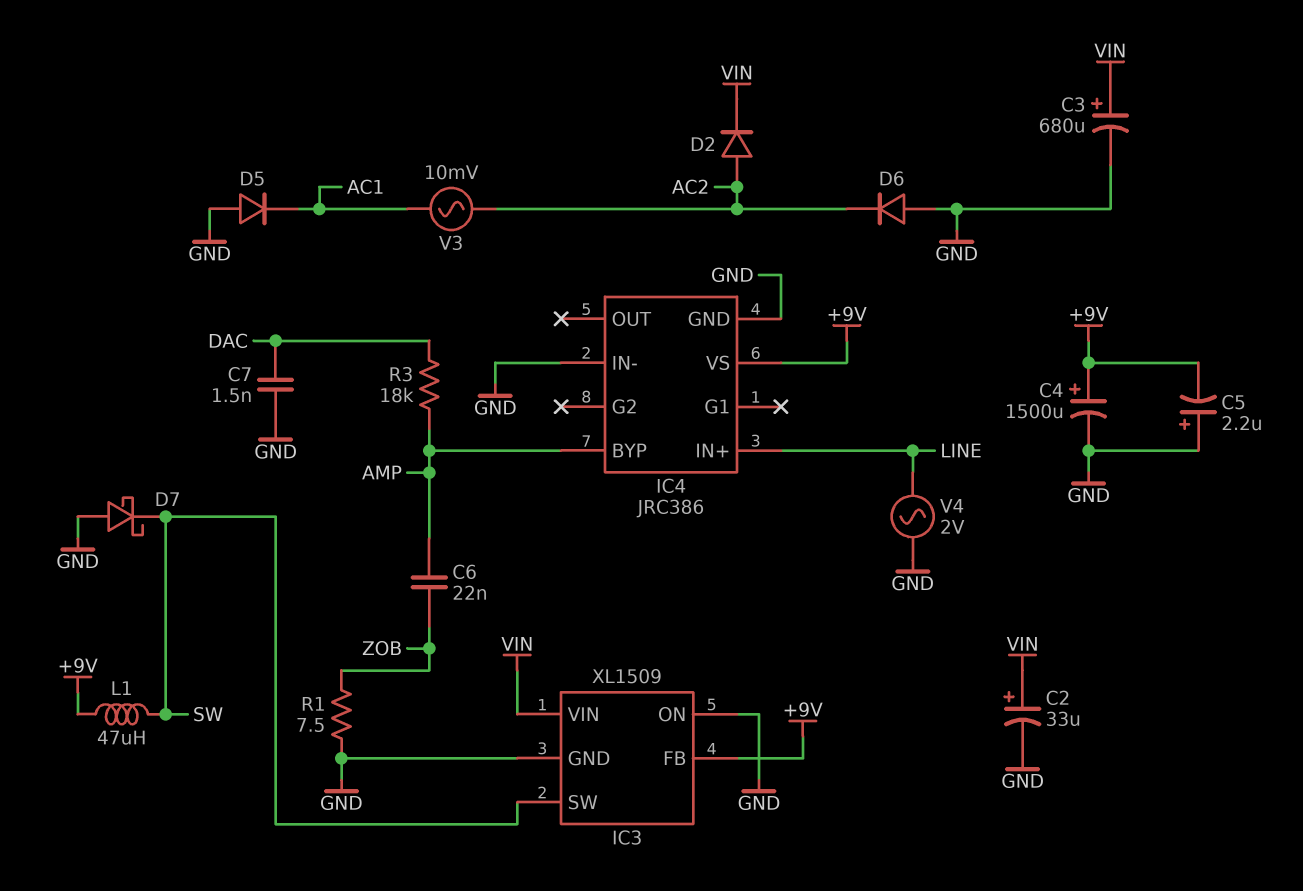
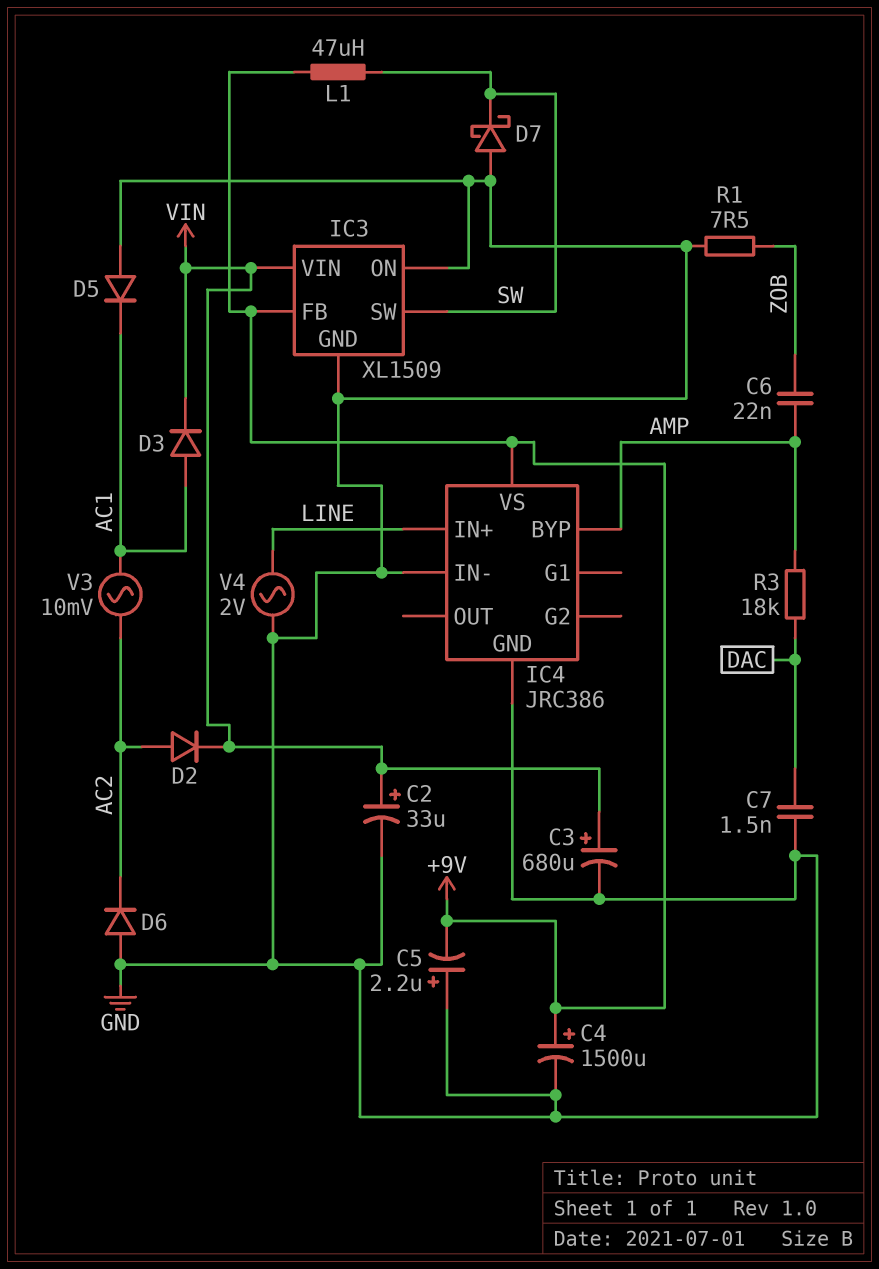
D3: none -> diode (A AC1, K VIN)

